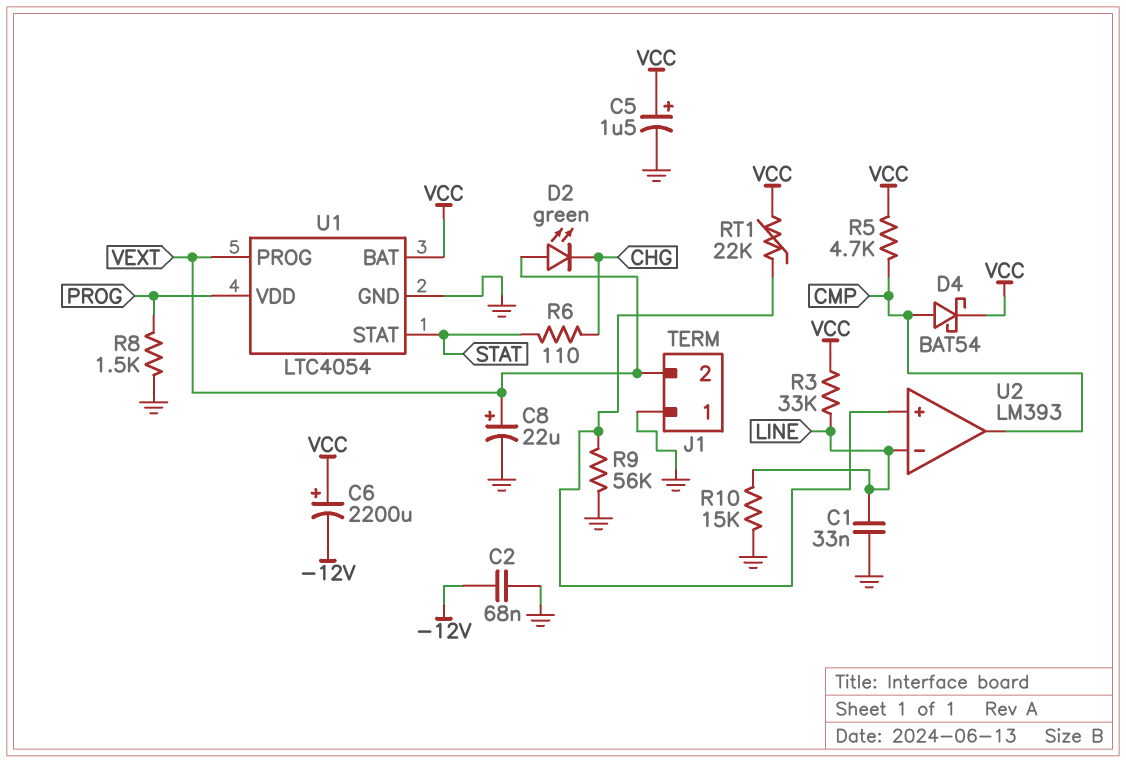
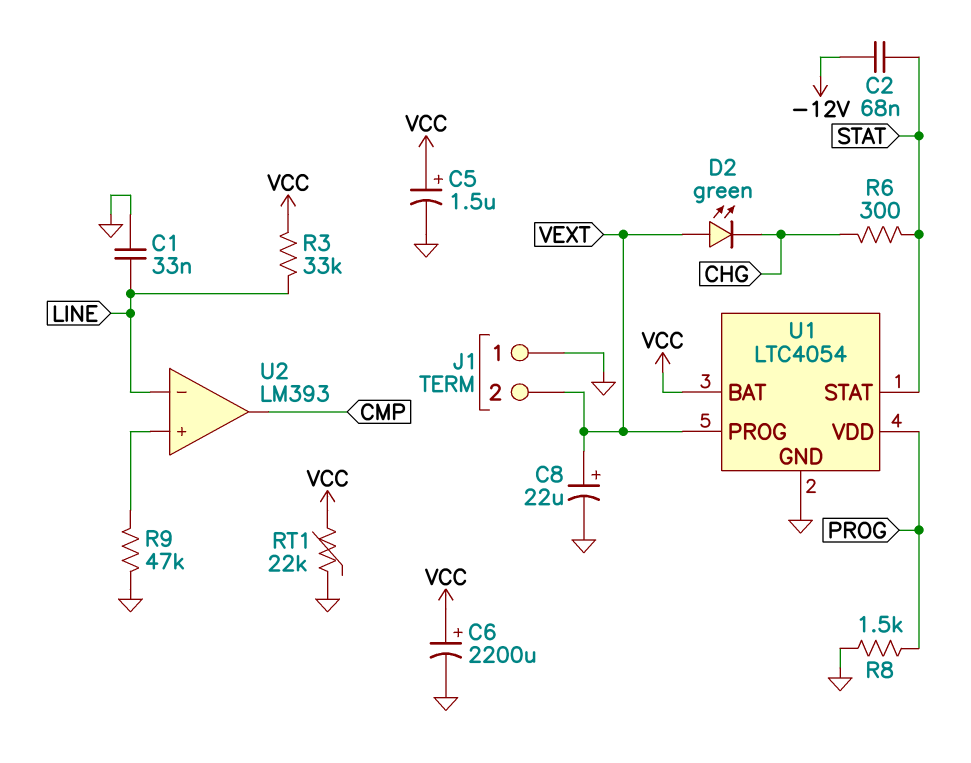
C2: 68nF (-12V, GND) -> 68nF (-12V, STAT)
C6: 2200uF (plus VCC, minus -12V) -> 2200uF (plus VCC, minus GND)
D4: schottky BAT54 (A CMP, K VCC) -> none
R5: 4.7k (CMP, VCC) -> none
R6: 110 (CHG, STAT) -> 300 (CHG, STAT)
R9: 56k (GND, U2/in+) -> 47k (GND, U2/in+)
R10: 15k (GND, LINE) -> none
RT1: 22k (U2/in+, VCC) -> 22k (GND, VCC)

